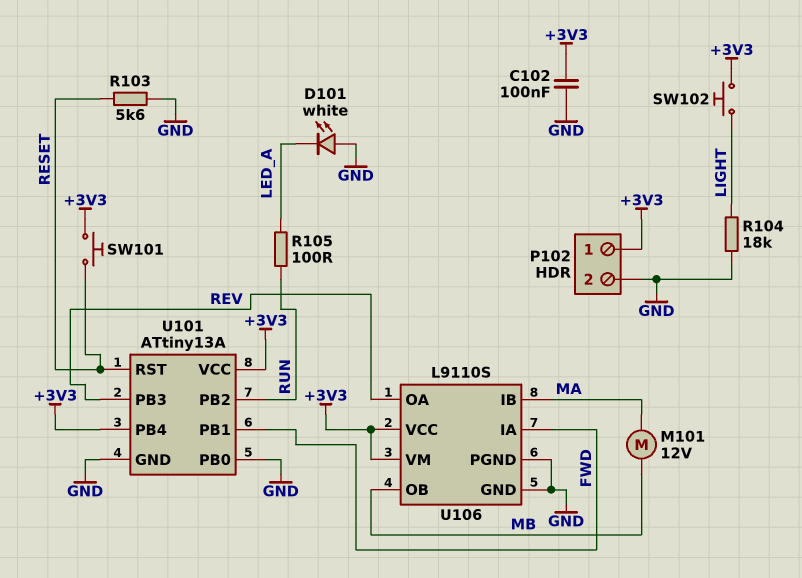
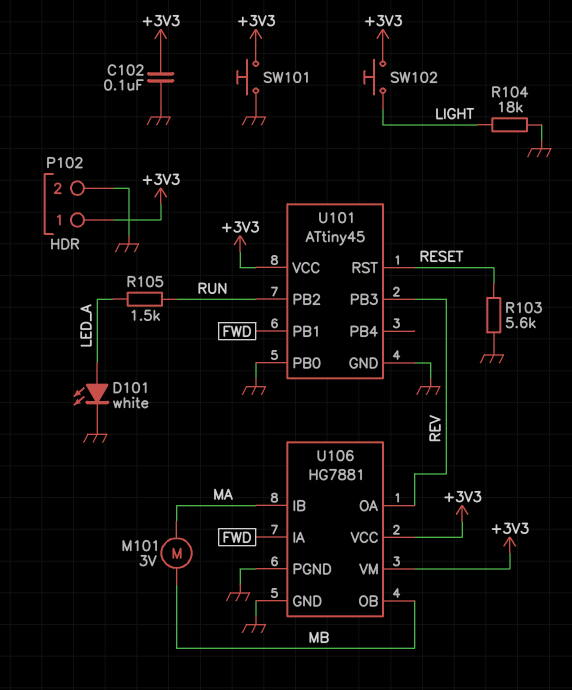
D101: LED white (A GND, K LED_A) -> LED white (A LED_A, K GND)
M101: motor 12V (MA, MB) -> motor 3V (MA, MB)
R105: 100 (LED_A, RUN) -> 1.5k (LED_A, RUN)
SW101: button (+3V3, RESET) -> button (+3V3, GND)
U101: ATtiny13A -> ATtiny45
U101 pin PB4: +3V3 -> none
U106: L9110S -> HG7881

